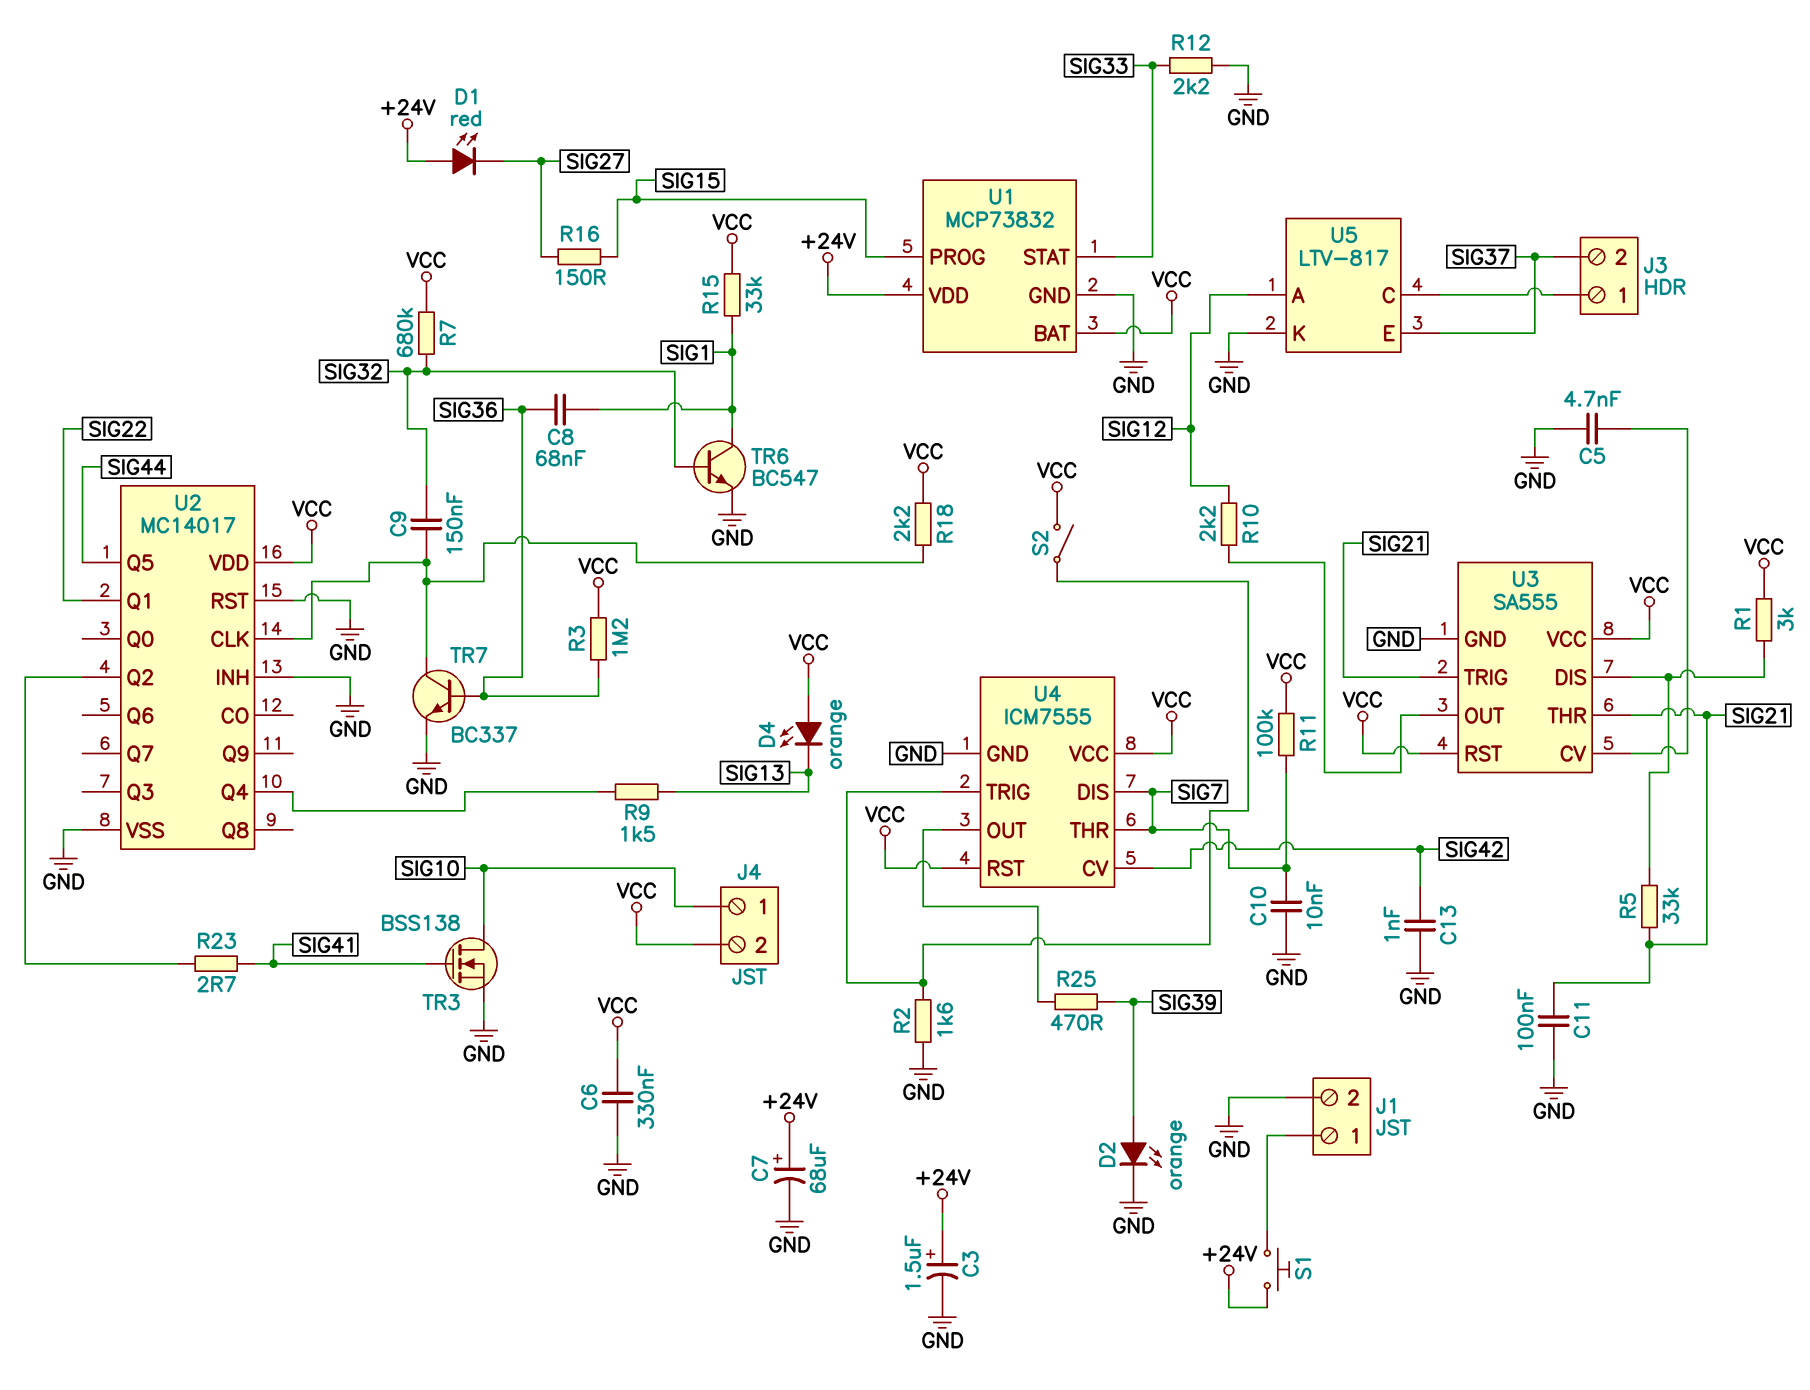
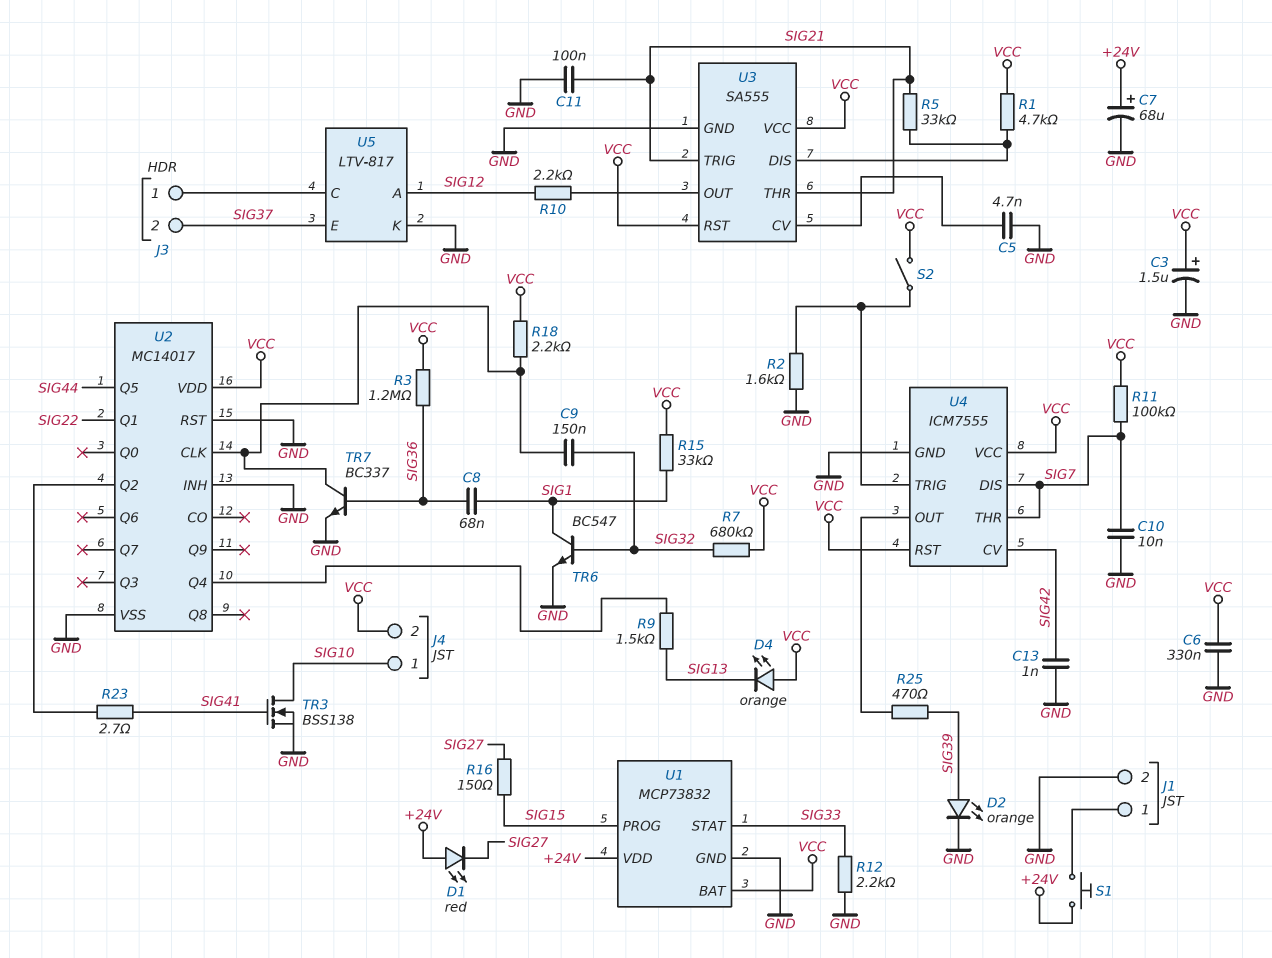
C3: 1.5uF (plus +24V, minus GND) -> 1.5uF (plus VCC, minus GND)
R1: 3k (U3/DIS, VCC) -> 4.7k (U3/DIS, VCC)

